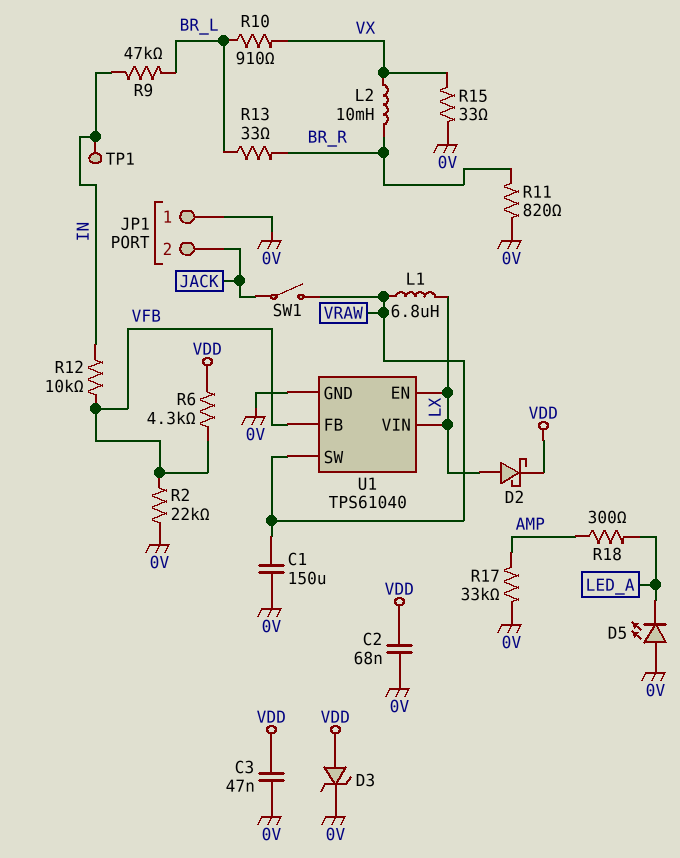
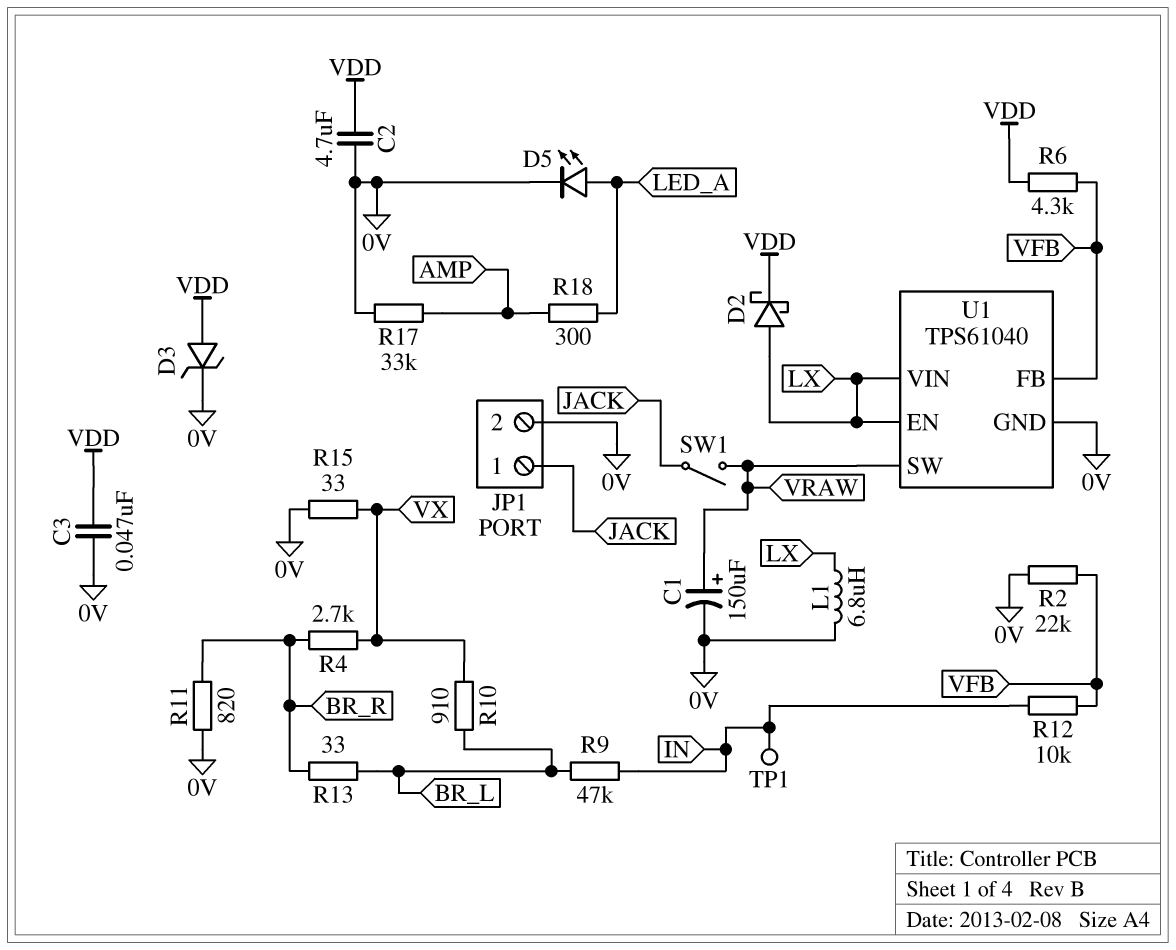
C1: 150uF (0V, VRAW) -> 150uF (plus VRAW, minus 0V)
C2: 68nF (0V, VDD) -> 4.7uF (0V, VDD)
D5: LED (A 0V, K LED_A) -> LED (A LED_A, K 0V)
JP1 pin 1: 0V -> JACK
JP1 pin 2: JACK -> 0V
L1: 6.8uH (LX, VRAW) -> 6.8uH (0V, LX)
L2: 10mH (BR_R, VX) -> none
R4: none -> 2.7k (BR_R, VX)

